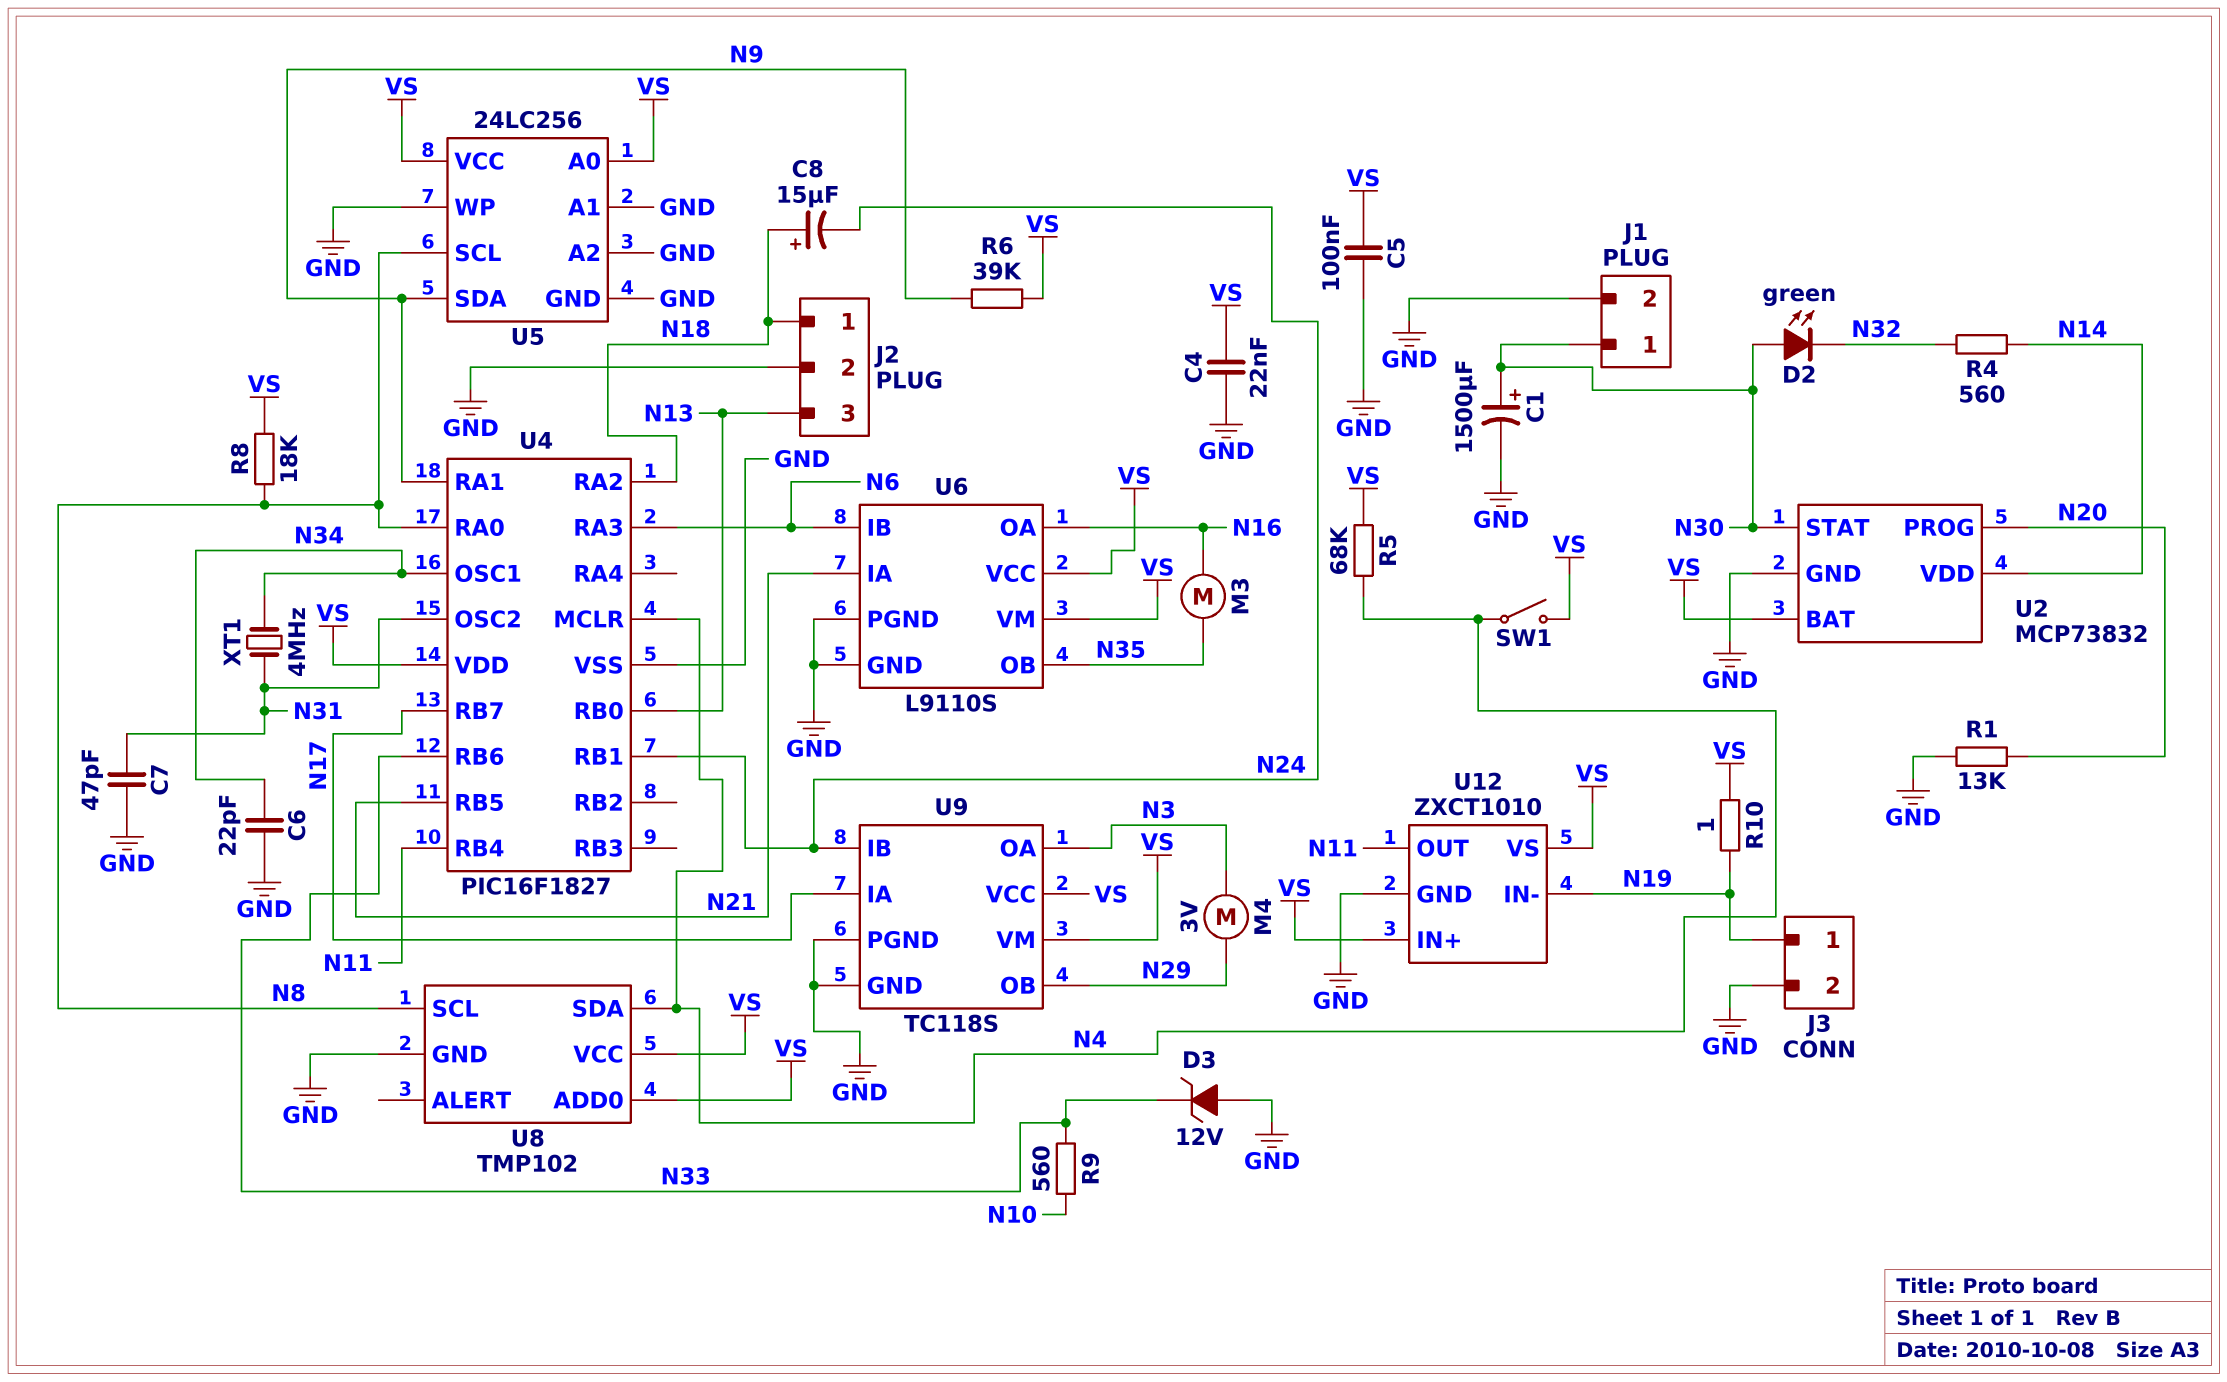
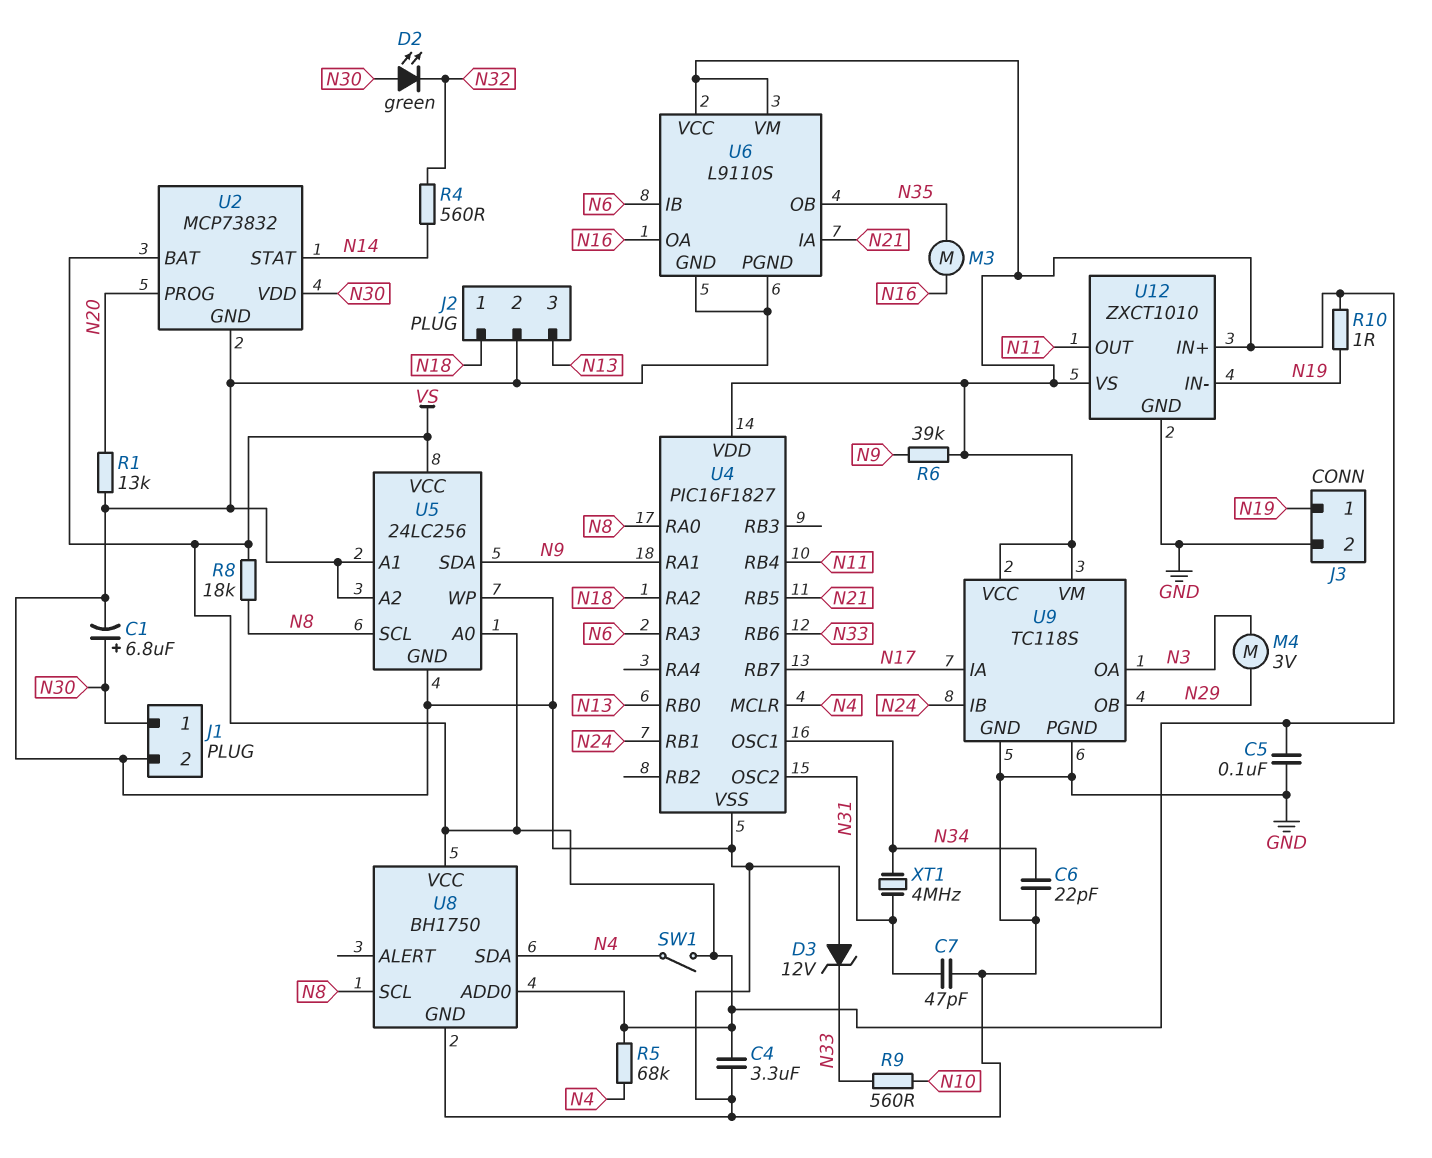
C1: 1500uF (plus N30, minus GND) -> 6.8uF (plus N30, minus GND)
C4: 22nF (GND, VS) -> 3.3uF (GND, VS)
C8: 15uF (plus N18, minus N24) -> none
U2 pin STAT: N30 -> N14
U2 pin VDD: N14 -> N30
U8: TMP102 -> BH1750

